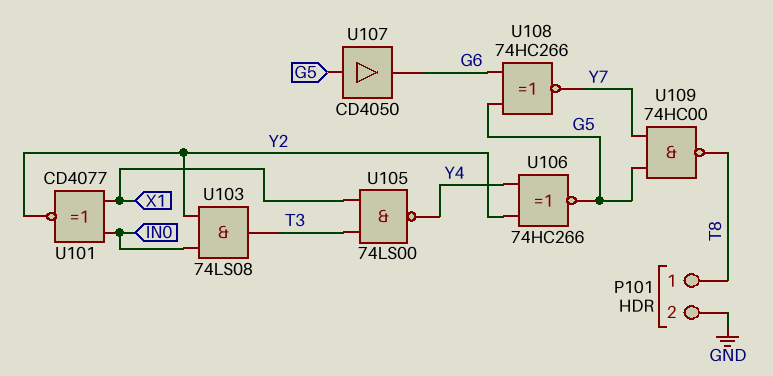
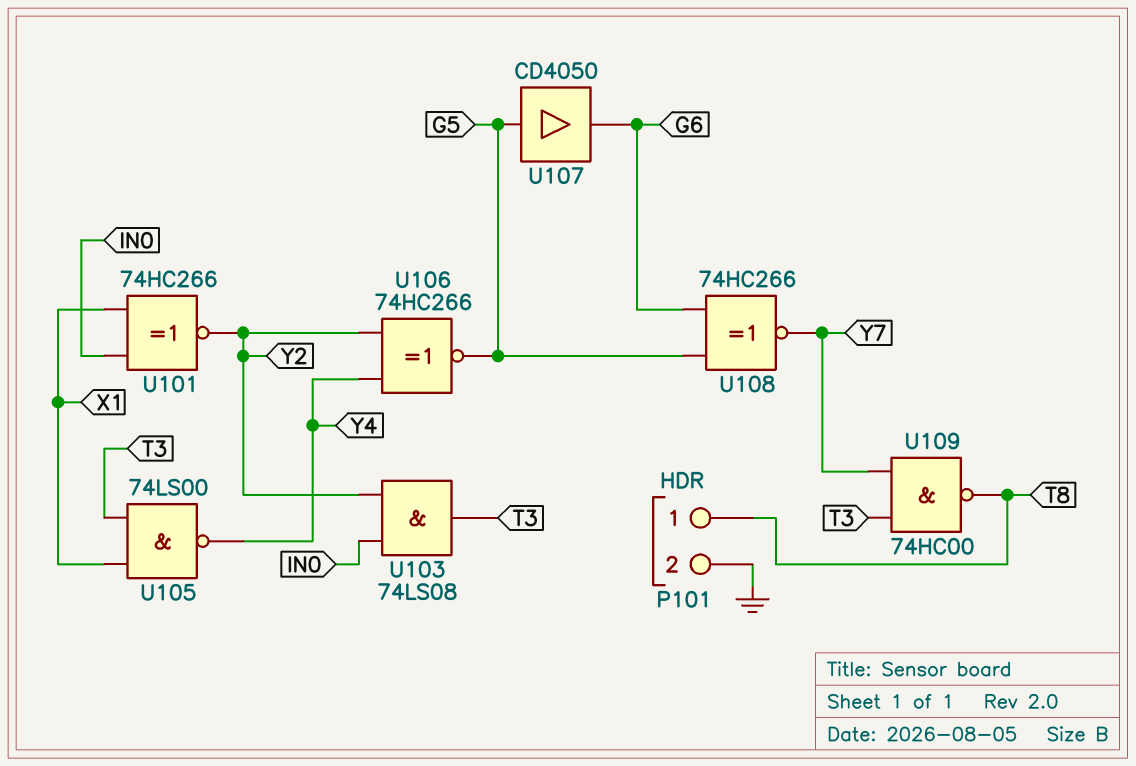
U101: XNOR CD4077 (in IN0, in X1, out Y2) -> XNOR 74HC266 (in IN0, in X1, out Y2)
U109: NAND 74HC00 (in G5, in Y7, out T8) -> NAND 74HC00 (in T3, in Y7, out T8)

